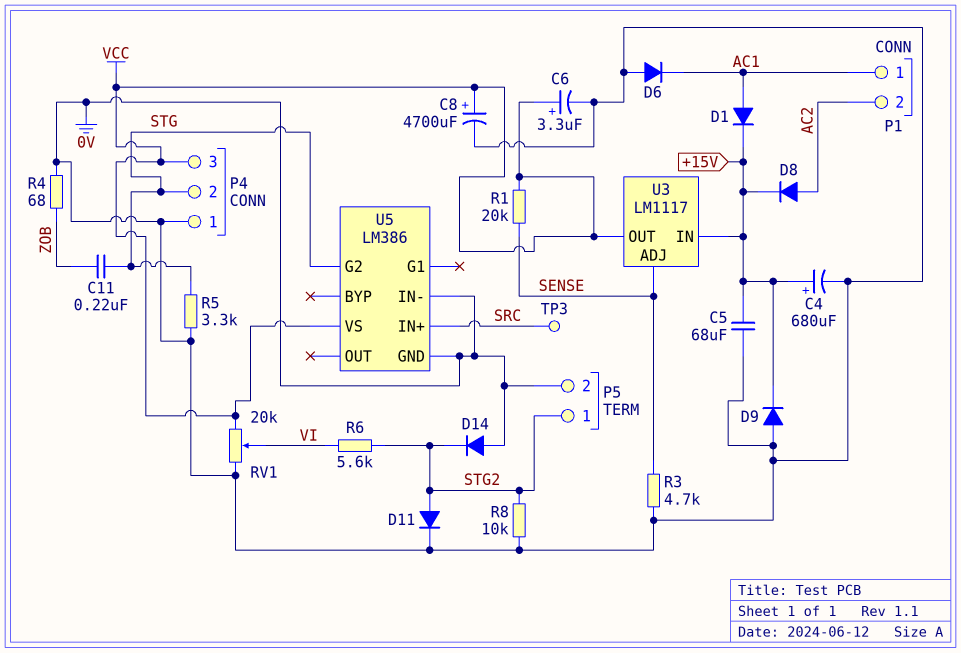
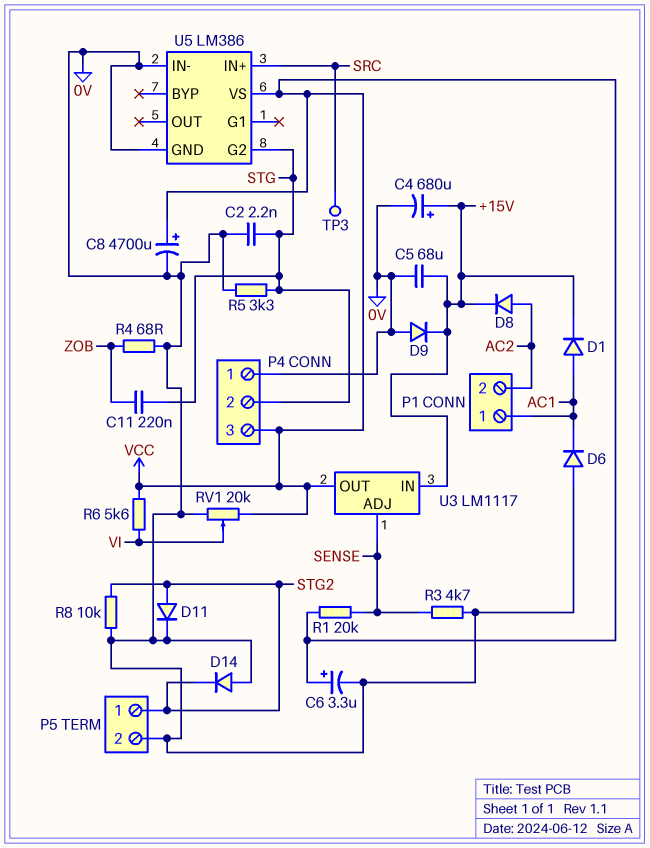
C2: none -> 2.2nF (0V, STG)
R6: 5.6k (STG2, VI) -> 5.6k (VCC, VI)

